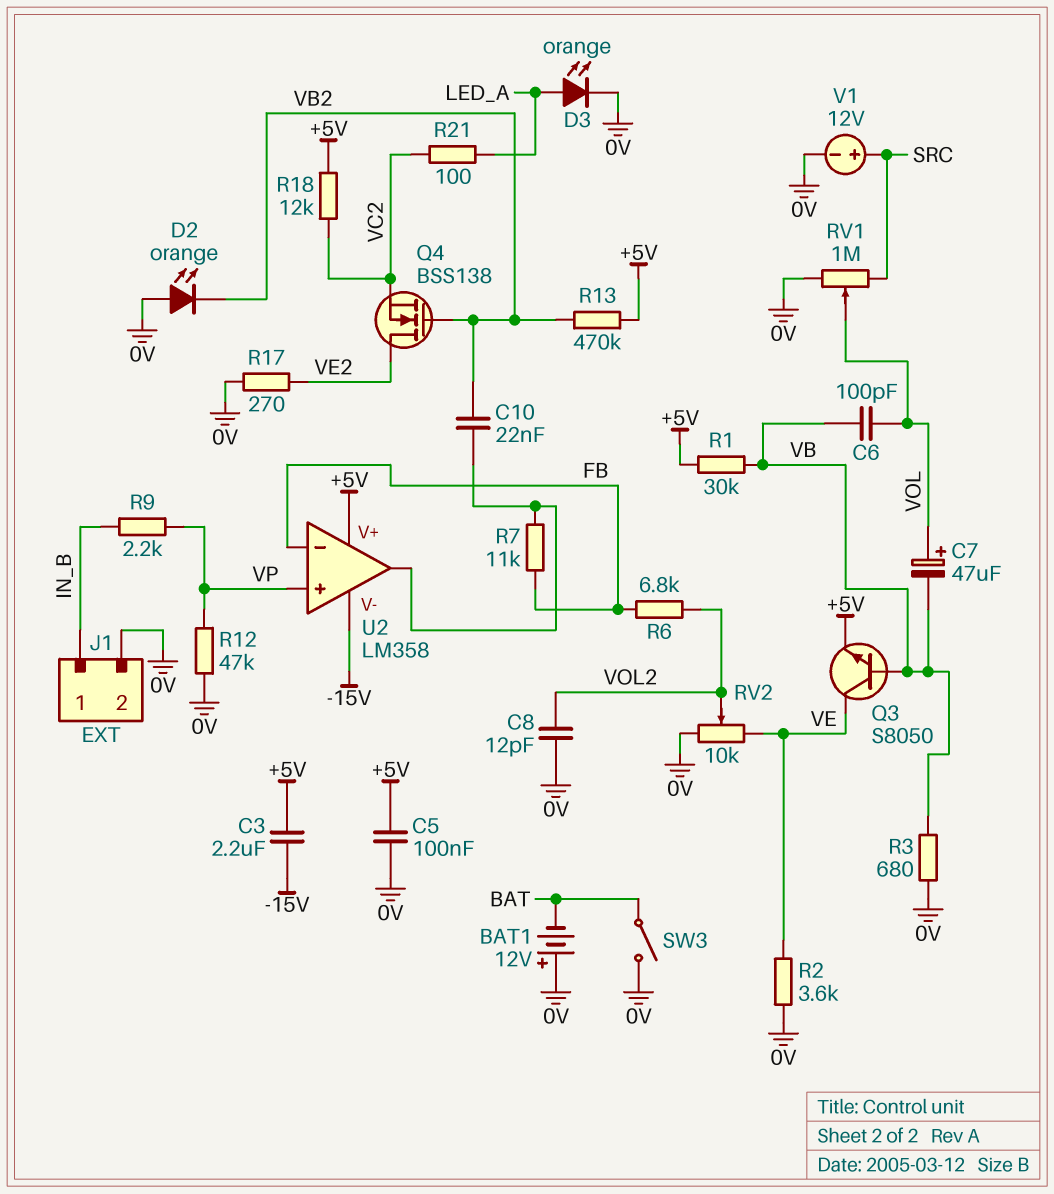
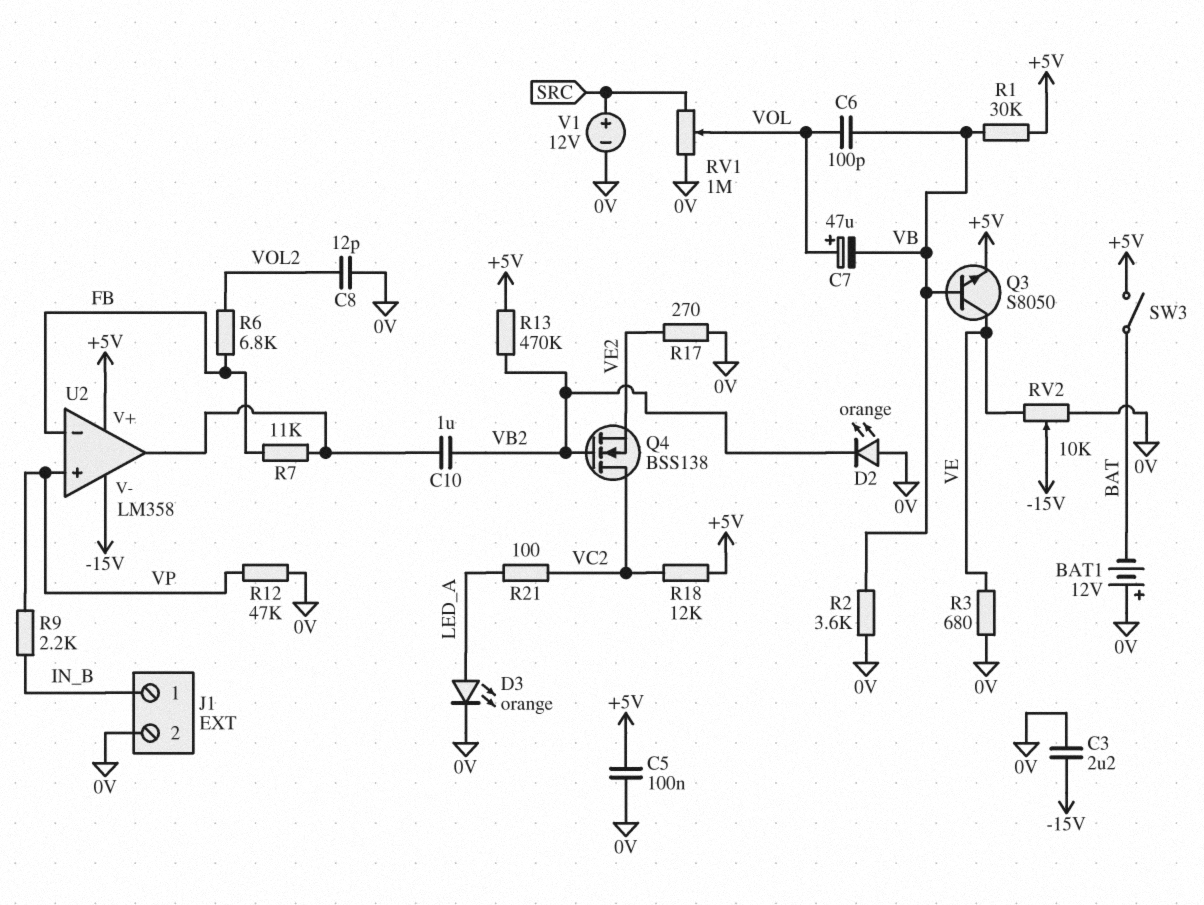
C3: 2.2uF (+5V, -15V) -> 2.2uF (-15V, 0V)
C10: 22nF (U2/out, VB2) -> 1uF (U2/out, VB2)
Q4: NMOS BSS138 (G VB2, D VE2, S VC2) -> NMOS BSS138 (G VB2, D VC2, S VE2)
R2: 3.6k (0V, VE) -> 3.6k (0V, VB)
R3: 680 (0V, VB) -> 680 (0V, VE)
RV2: 10k (0V, VE, wiper VOL2) -> 10k (0V, VE, wiper -15V)
SW3: switch (0V, BAT) -> switch (+5V, BAT)

